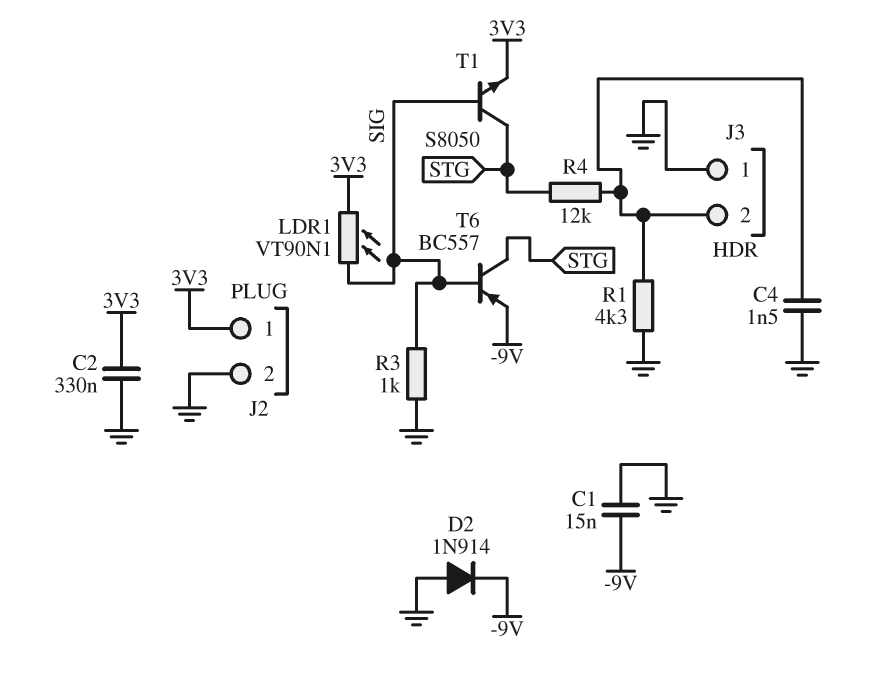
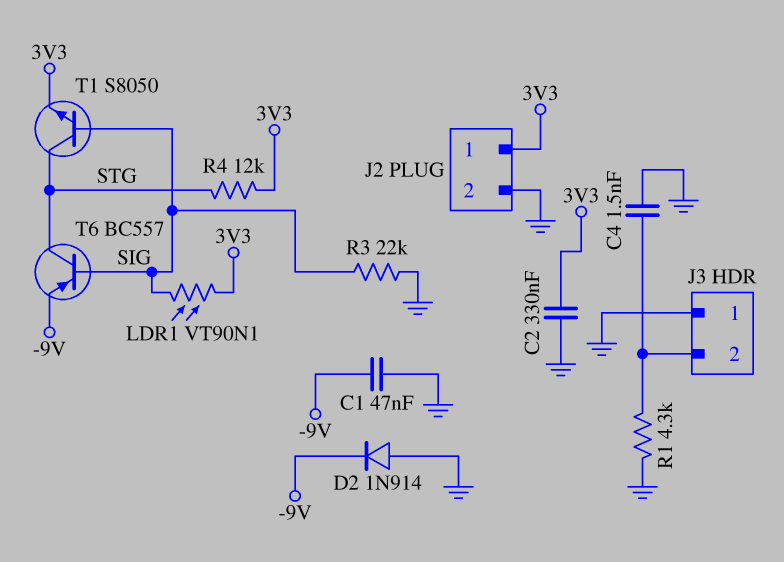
C1: 15nF (-9V, GND) -> 47nF (-9V, GND)
R3: 1k (GND, SIG) -> 22k (GND, SIG)
R4: 12k (J3/2, STG) -> 12k (3V3, STG)

